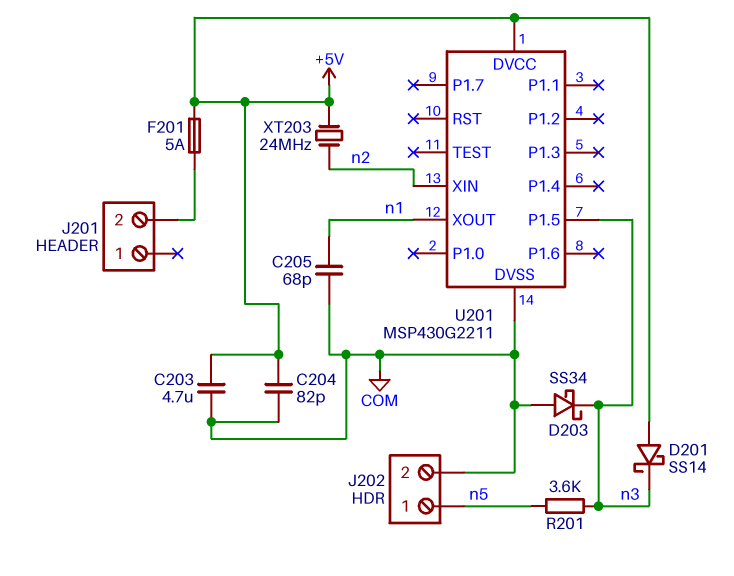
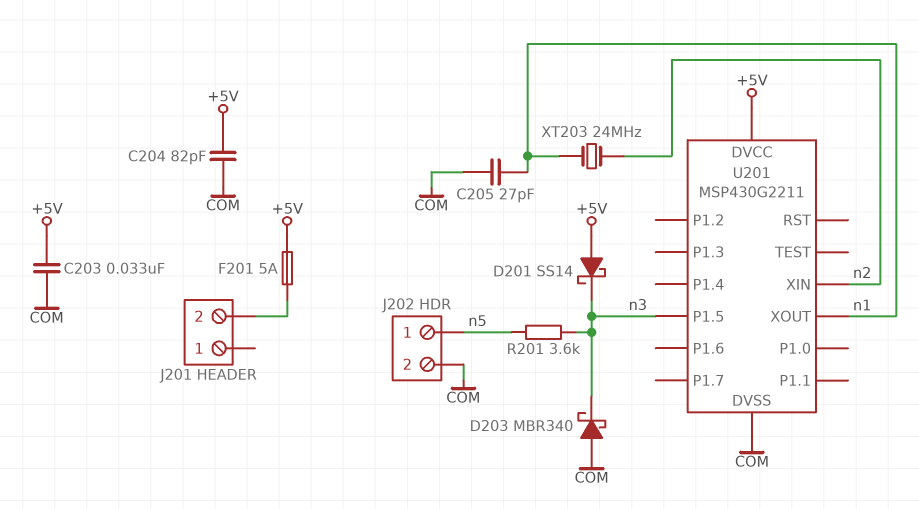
C203: 4.7uF (+5V, COM) -> 33nF (+5V, COM)
C205: 68pF (COM, n1) -> 27pF (COM, n1)
D203: schottky SS34 (A COM, K n3) -> schottky MBR340 (A COM, K n3)
XT203: 24MHz (+5V, n2) -> 24MHz (n1, n2)

